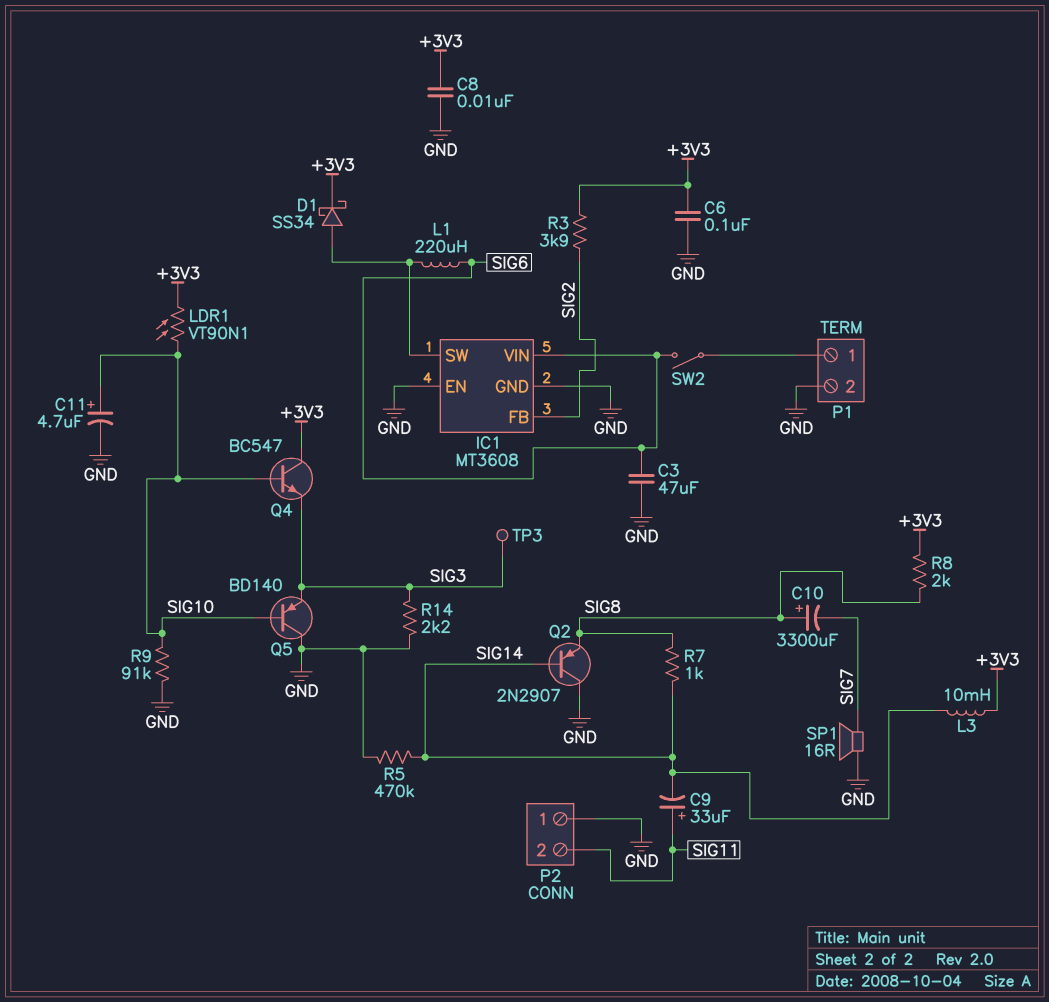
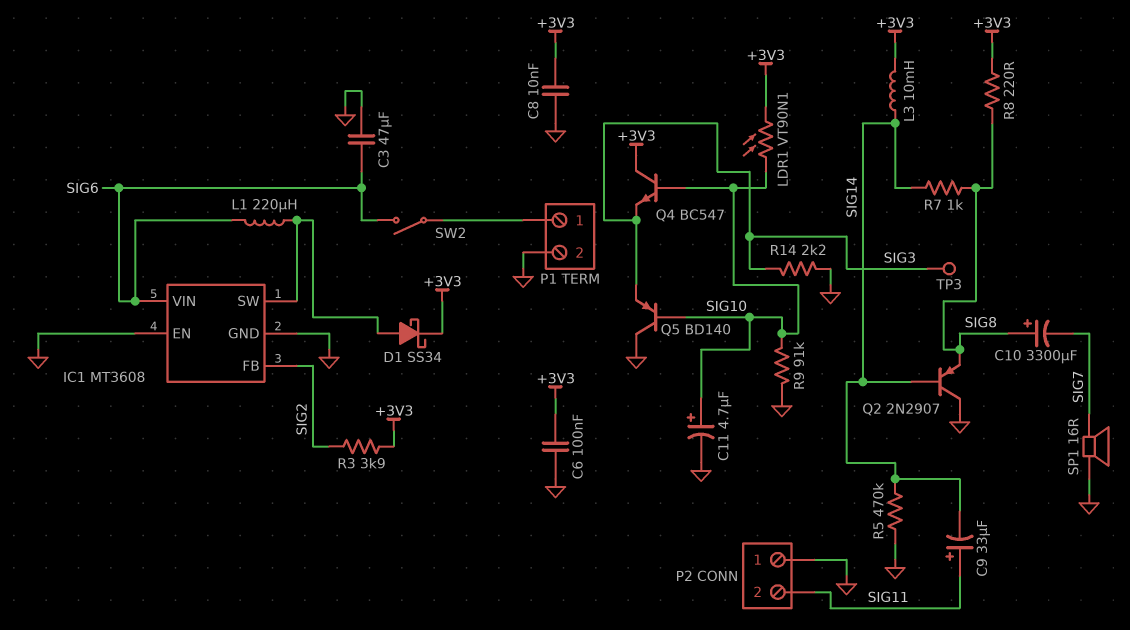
R8: 2k (+3V3, SIG8) -> 220 (+3V3, SIG8)

